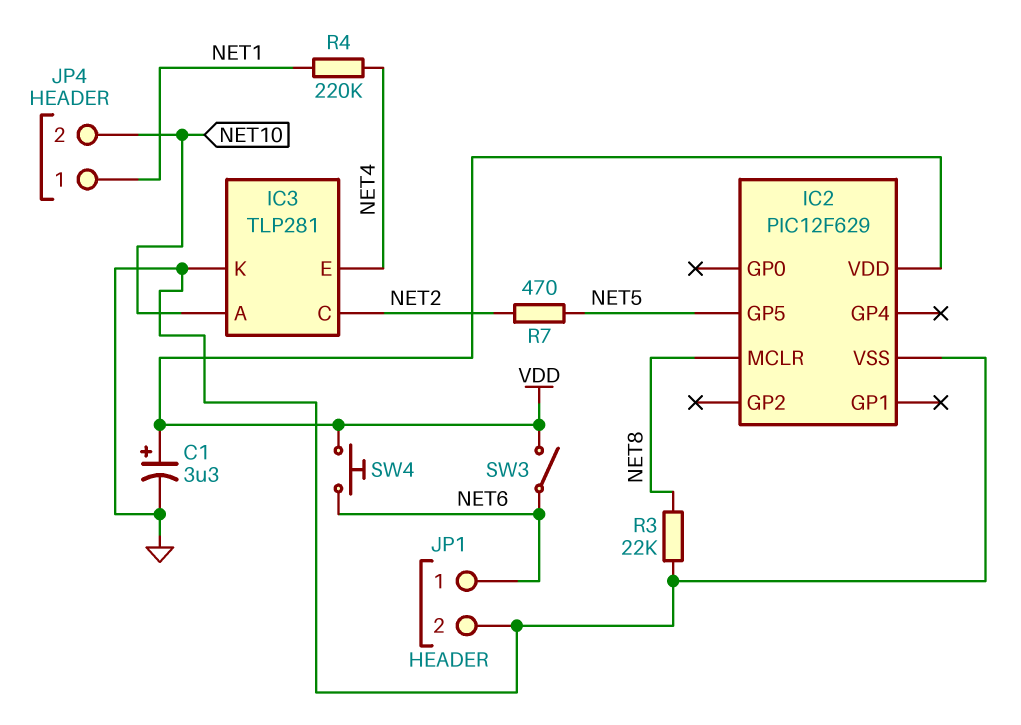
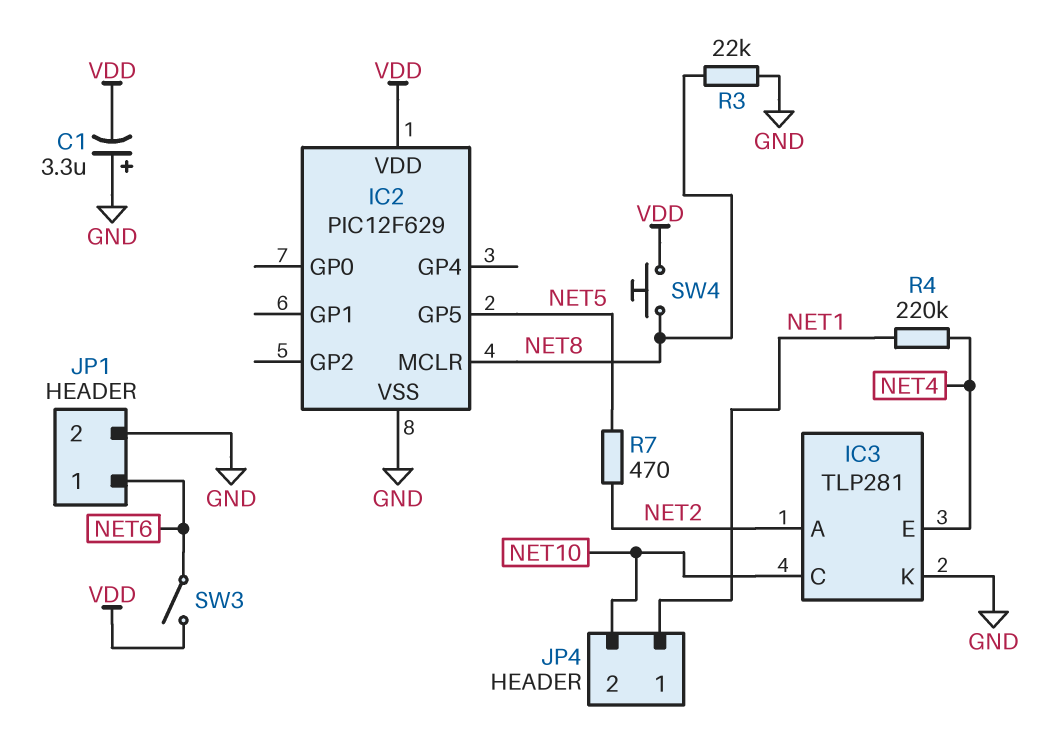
C1: 3.3uF (plus VDD, minus GND) -> 3.3uF (plus GND, minus VDD)
IC3 pin A: NET10 -> NET2
IC3 pin C: NET2 -> NET10
SW4: button (NET6, VDD) -> button (NET8, VDD)

